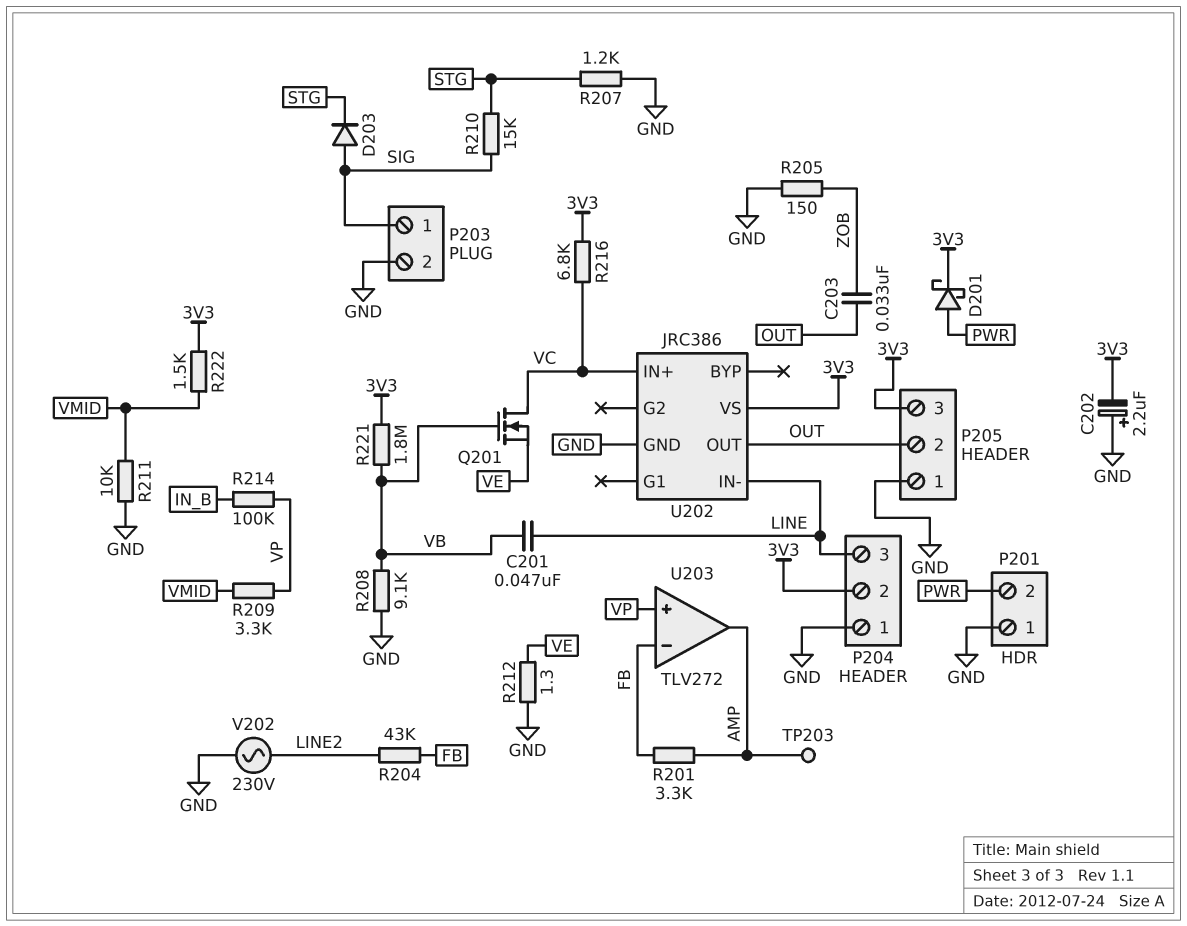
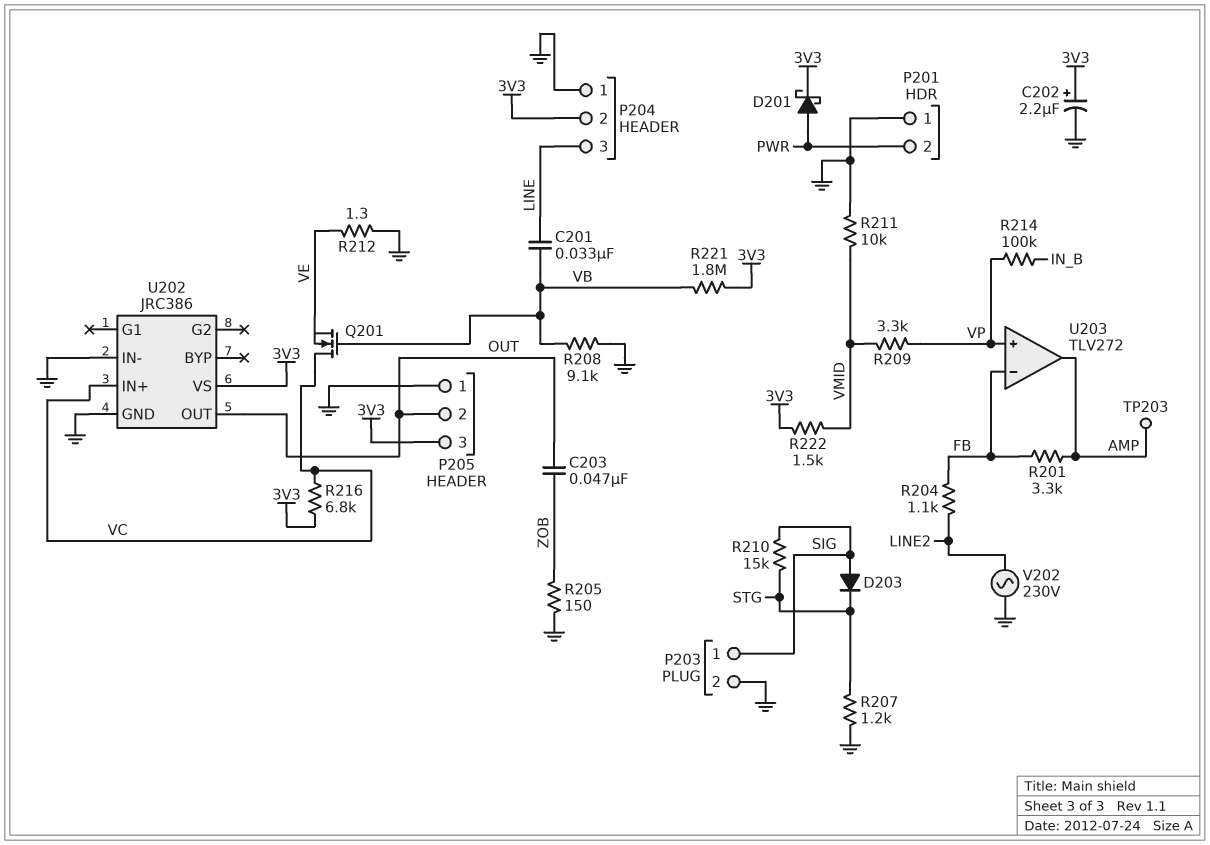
C201: 47nF (LINE, VB) -> 33nF (LINE, VB)
C202: 2.2uF (plus GND, minus 3V3) -> 2.2uF (plus 3V3, minus GND)
C203: 33nF (OUT, ZOB) -> 47nF (OUT, ZOB)
R204: 43k (FB, LINE2) -> 1.1k (FB, LINE2)
U202 pin IN-: LINE -> GND

